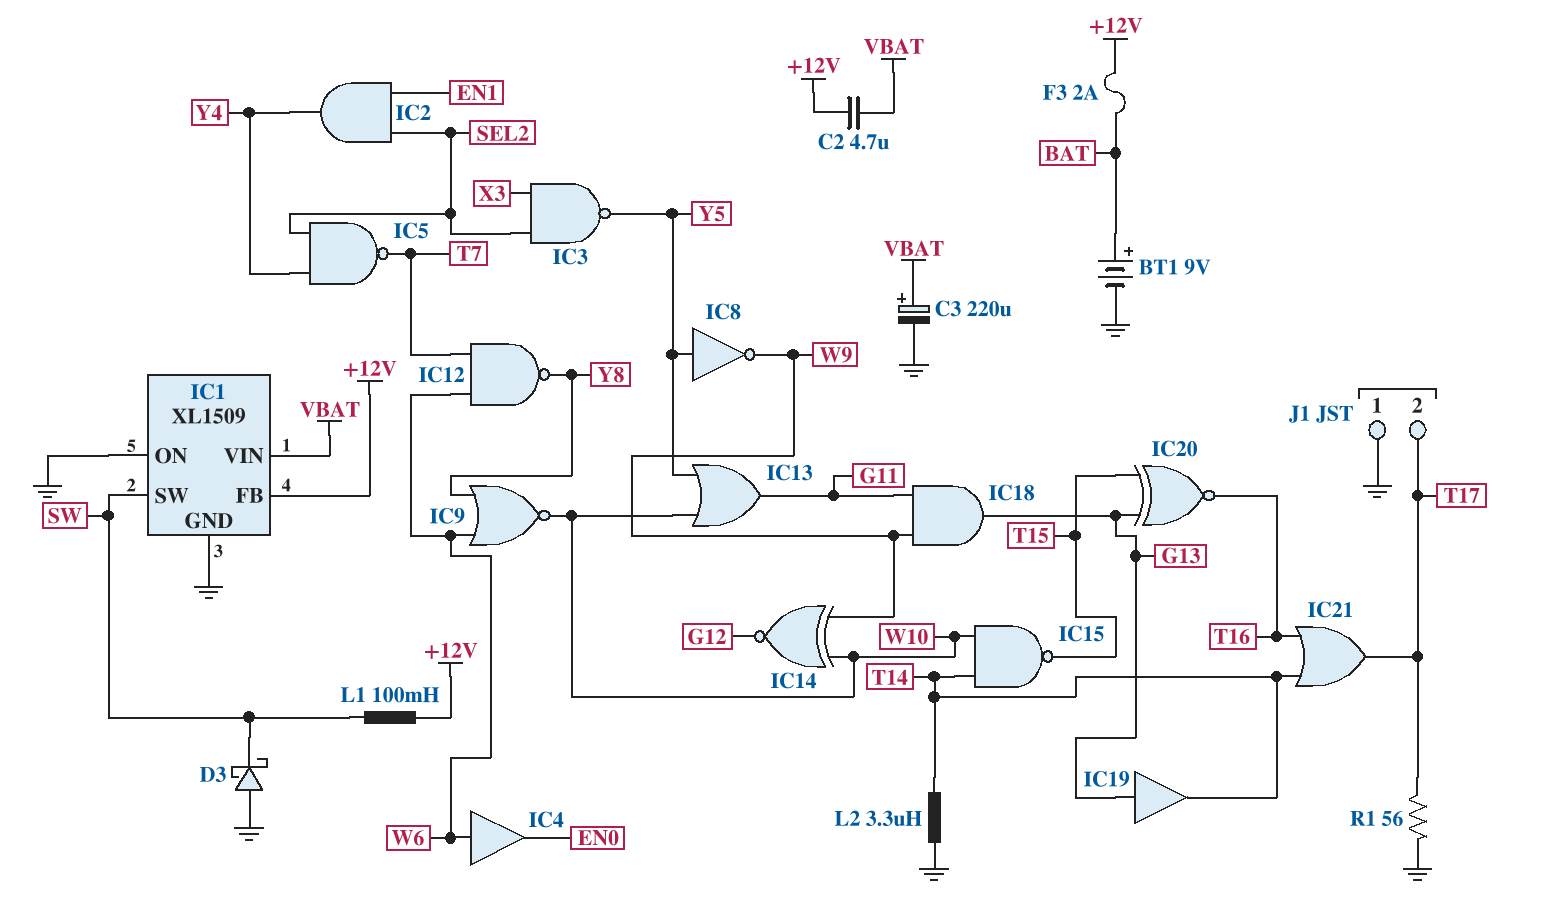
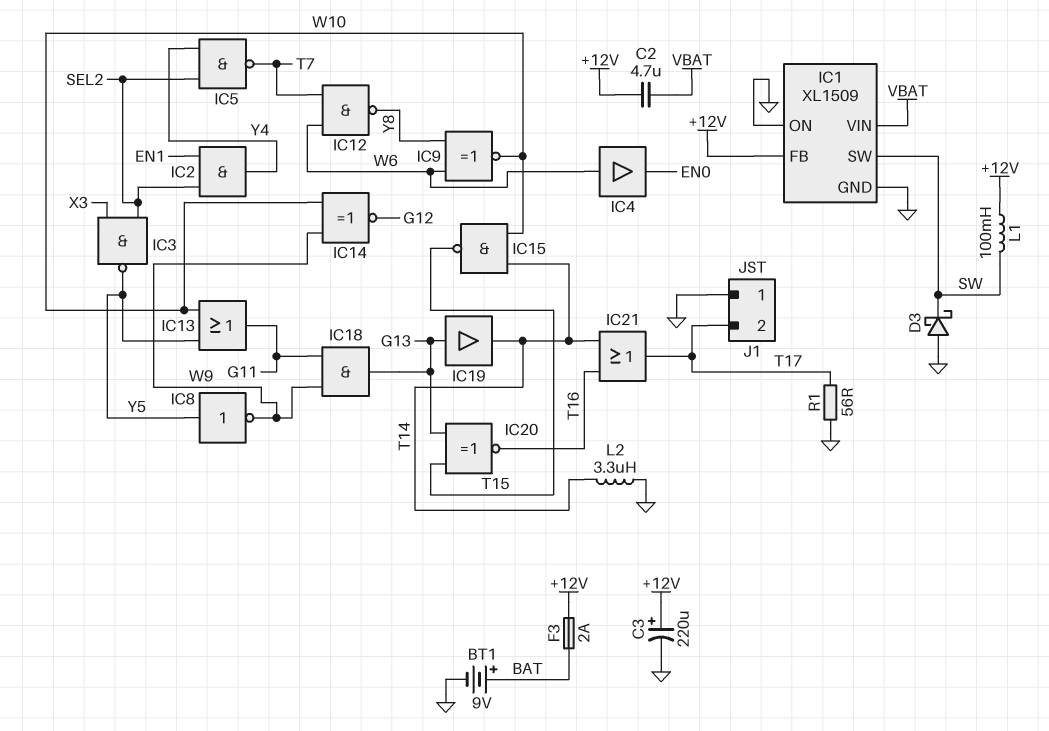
C3: 220uF (plus VBAT, minus GND) -> 220uF (plus +12V, minus GND)
IC9: NOR (in W6, in Y8, out W10) -> XNOR (in W6, in Y8, out W10)

